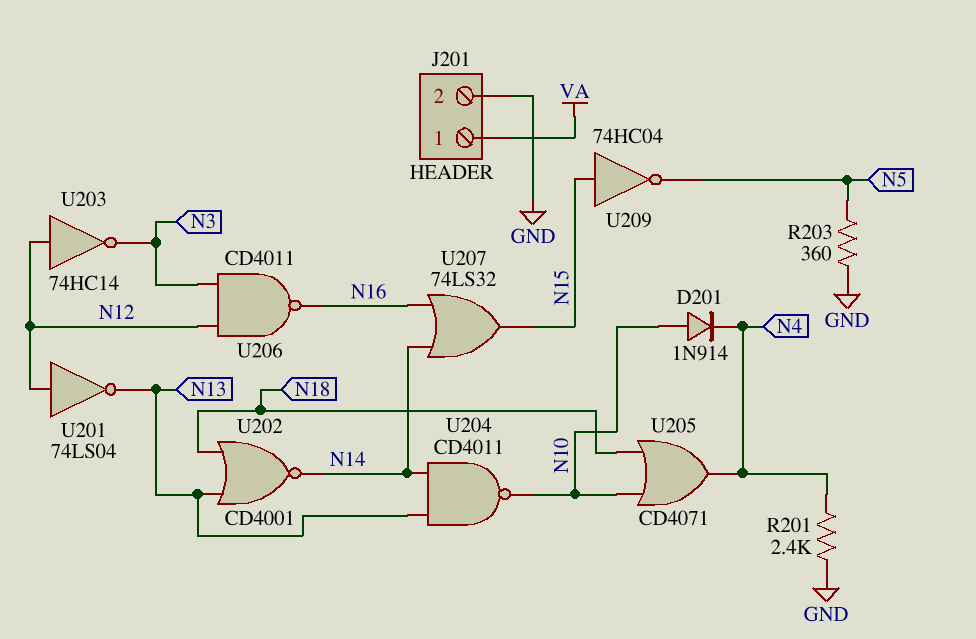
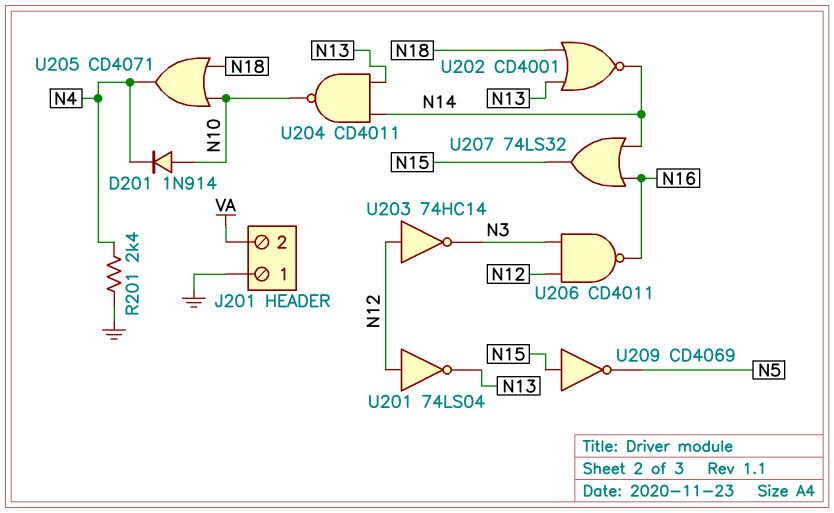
J201 pin 1: VA -> GND
J201 pin 2: GND -> VA
R203: 360 (GND, N5) -> none
U209: NOT 74HC04 (in N15, out N5) -> NOT CD4069 (in N15, out N5)

